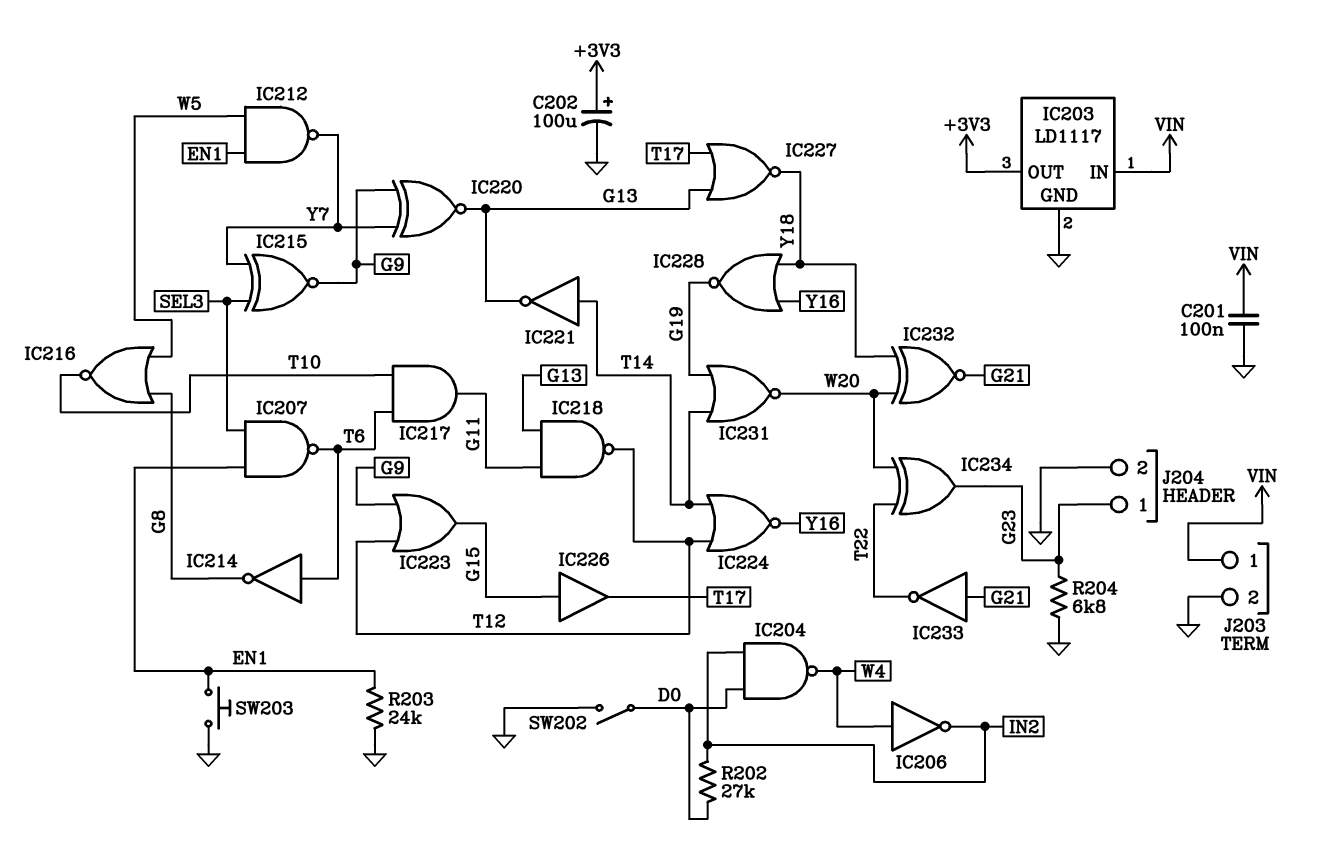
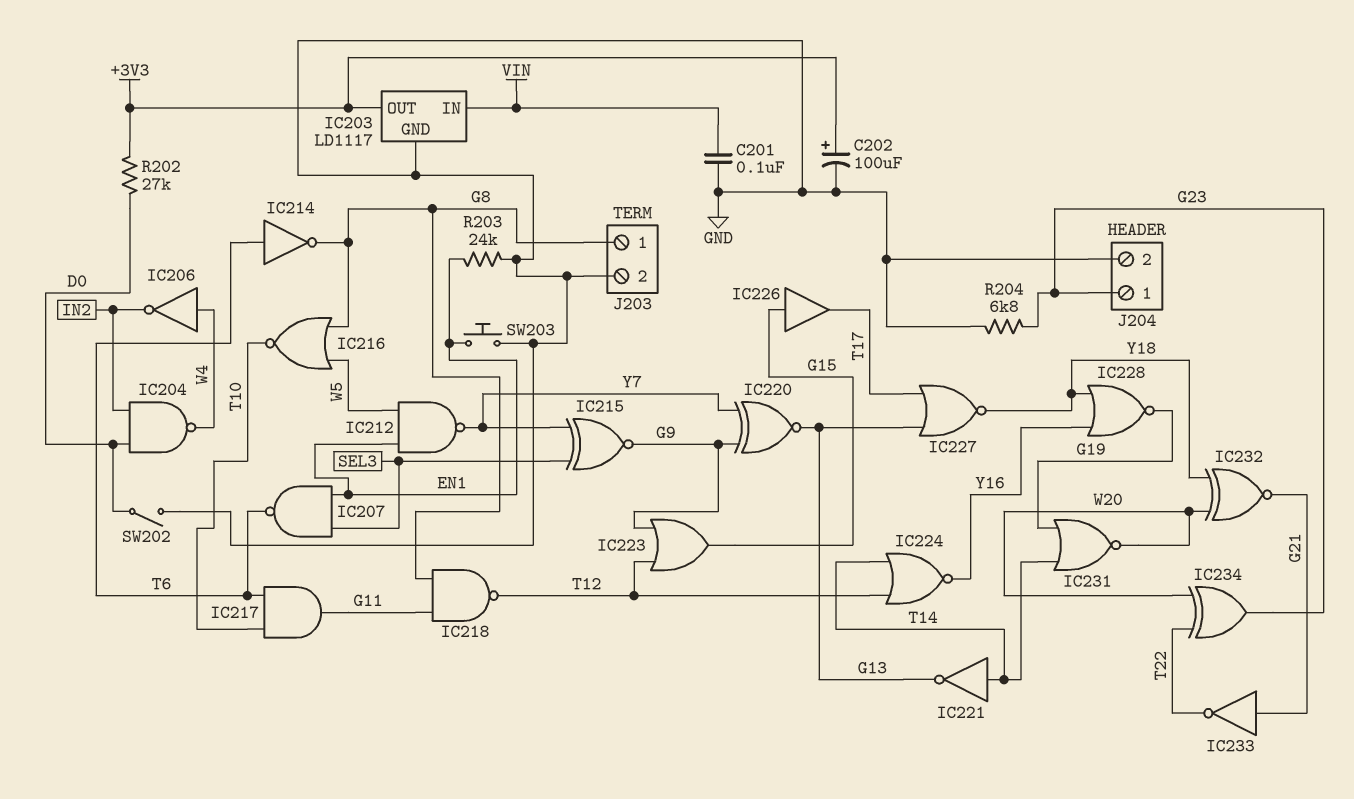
IC218: NAND (in G11, in G13, out T12) -> NAND (in G8, in G11, out T12)
J203 pin 1: VIN -> G8
R202: 27k (D0, IN2) -> 27k (+3V3, D0)

